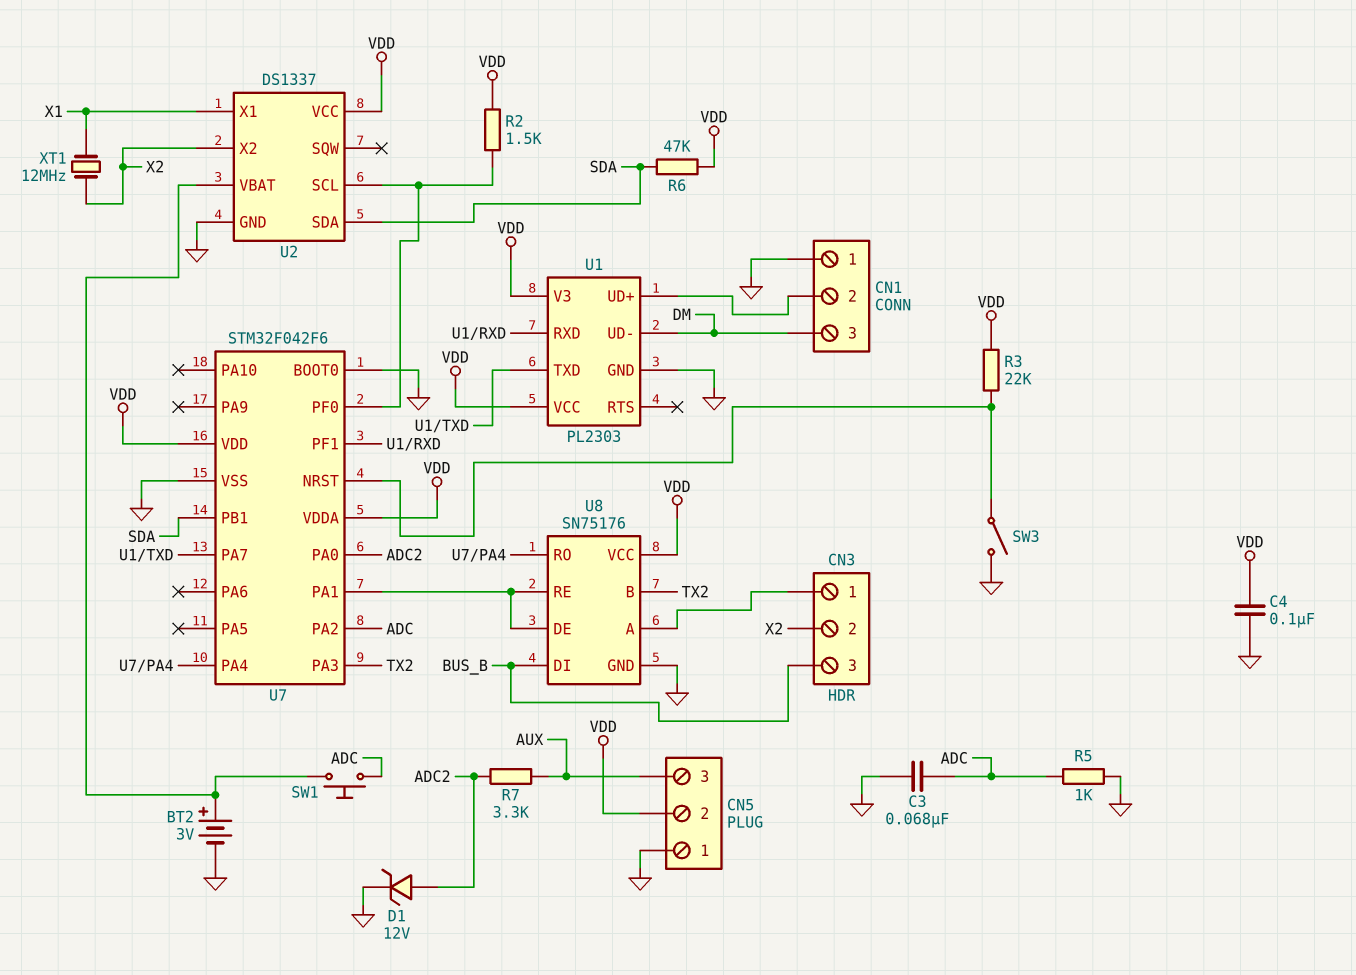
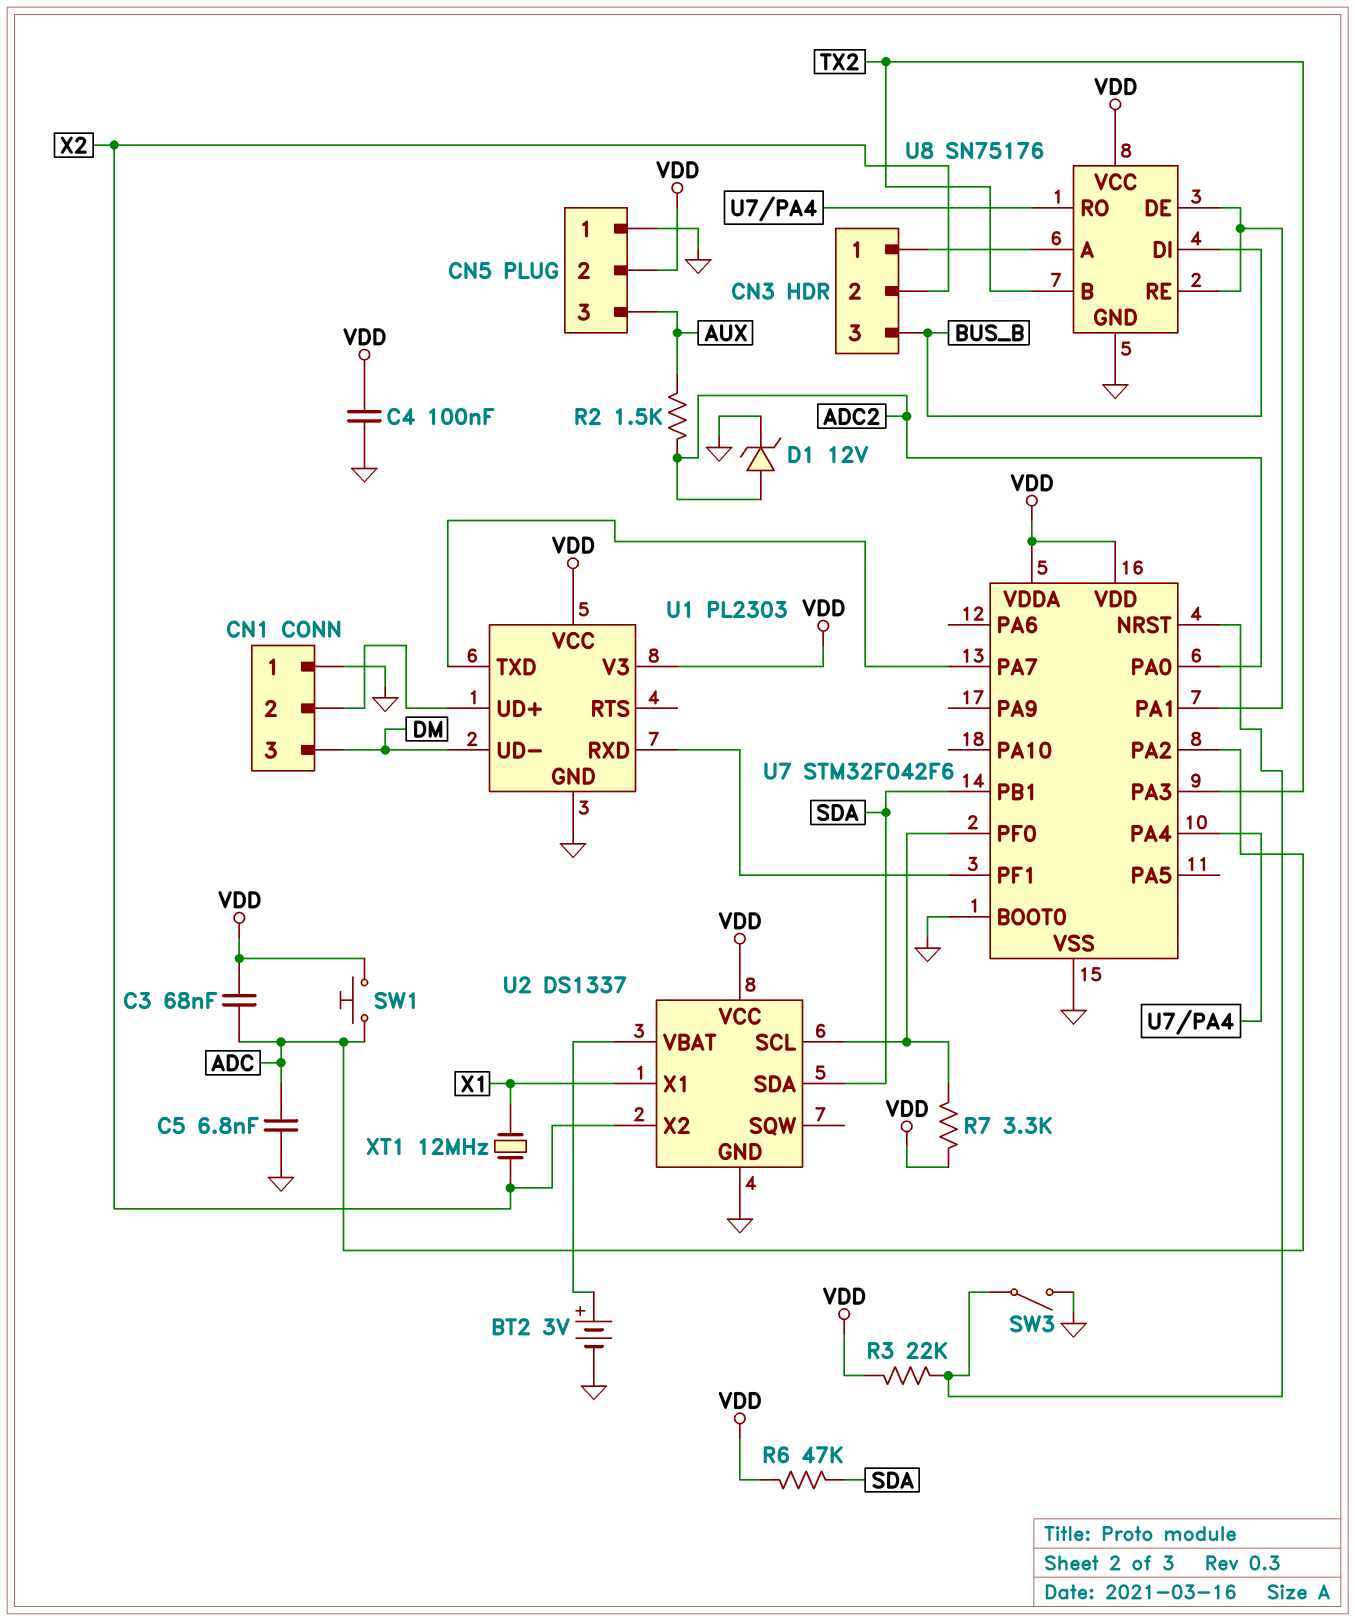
C3: 68nF (ADC, GND) -> 68nF (ADC, VDD)
C5: none -> 6.8nF (ADC, GND)
R2: 1.5k (U2/SCL, VDD) -> 1.5k (ADC2, AUX)
R5: 1k (ADC, GND) -> none
R7: 3.3k (ADC2, AUX) -> 3.3k (U2/SCL, VDD)
SW1: button (ADC, U2/VBAT) -> button (ADC, VDD)

